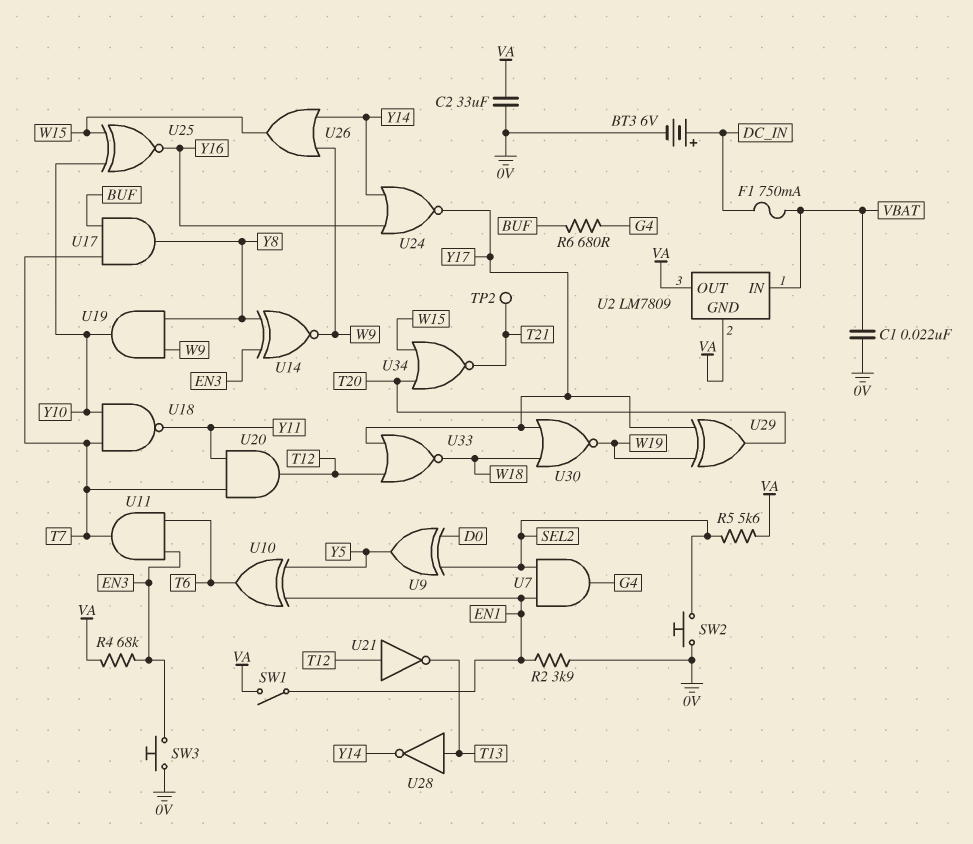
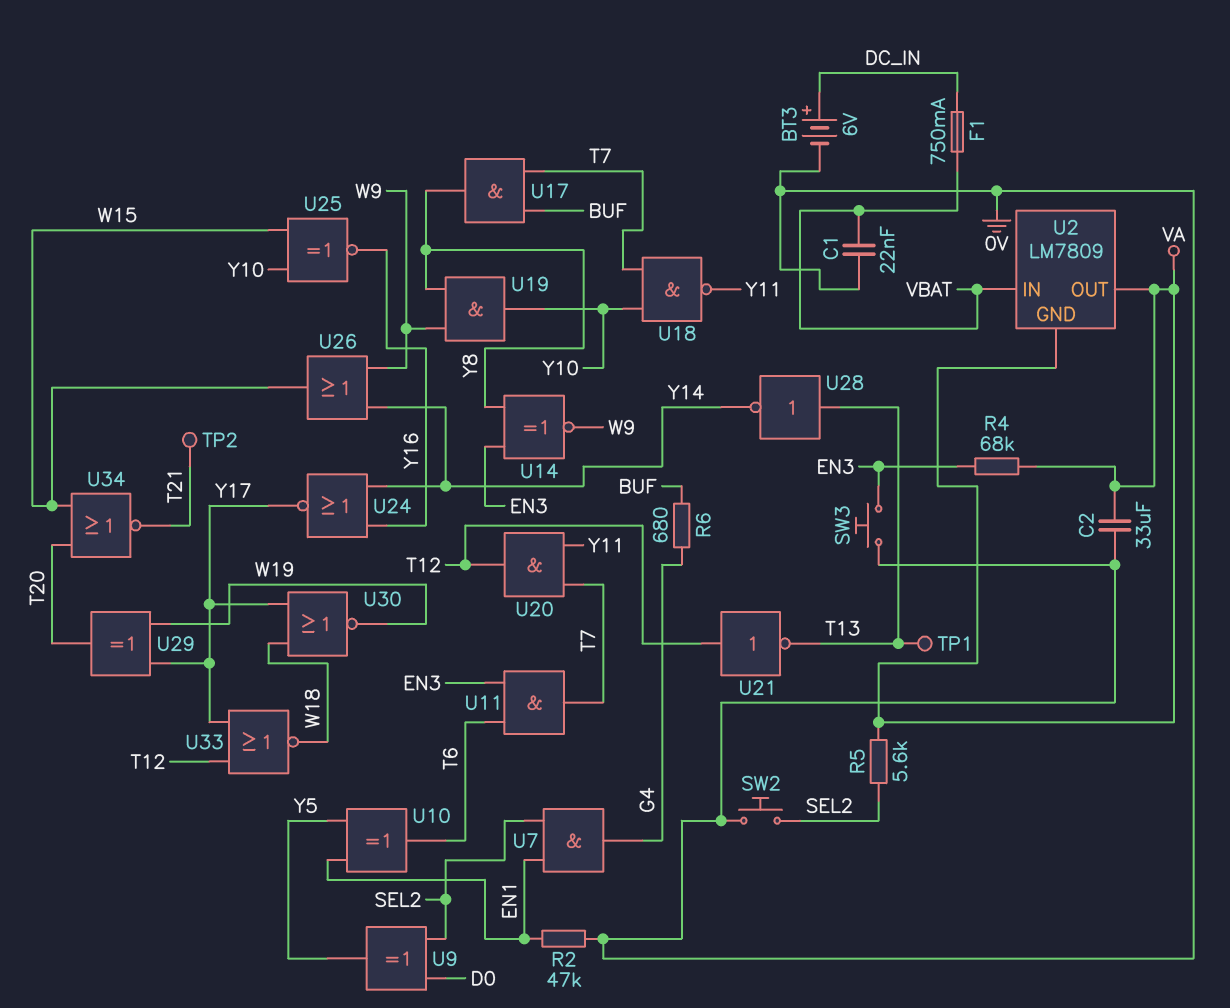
R2: 3.9k (0V, EN1) -> 47k (0V, EN1)
SW1: switch (EN1, VA) -> none
TP1: none -> test point (T13)

